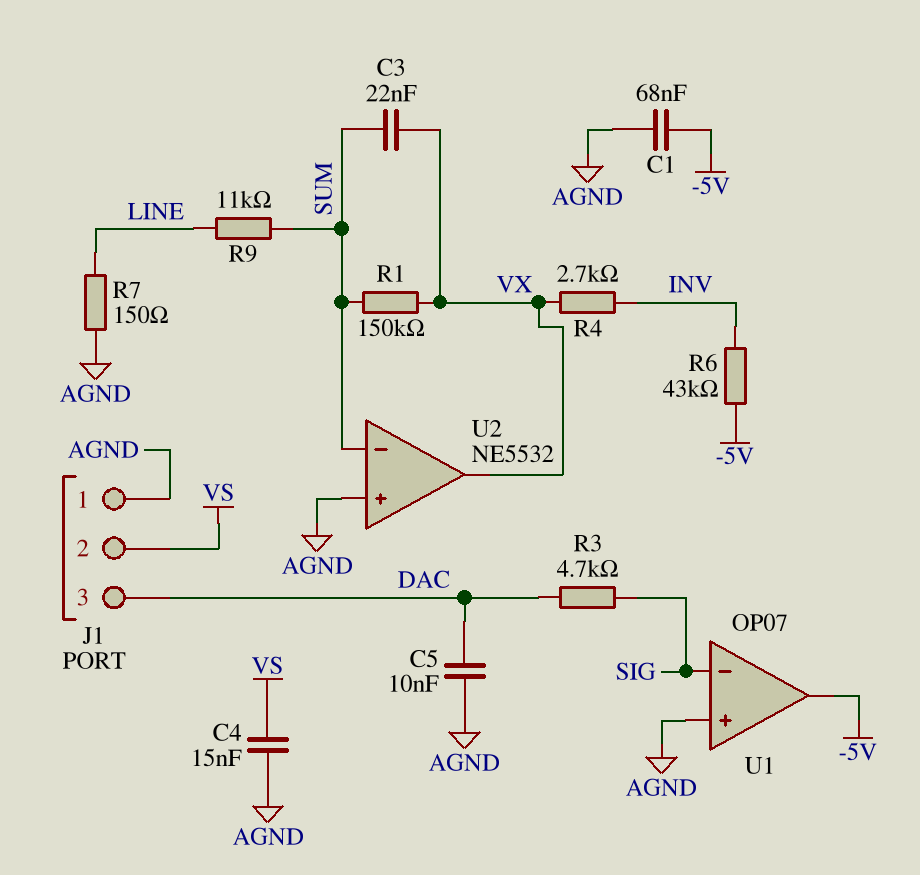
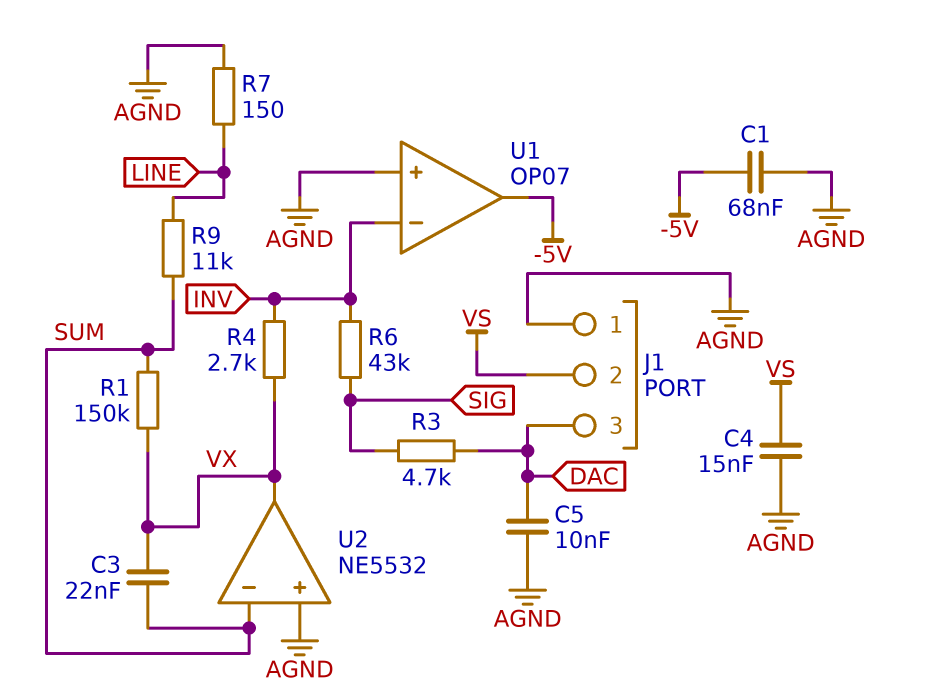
R6: 43k (-5V, INV) -> 43k (INV, SIG)
U1 pin in-: SIG -> INV

